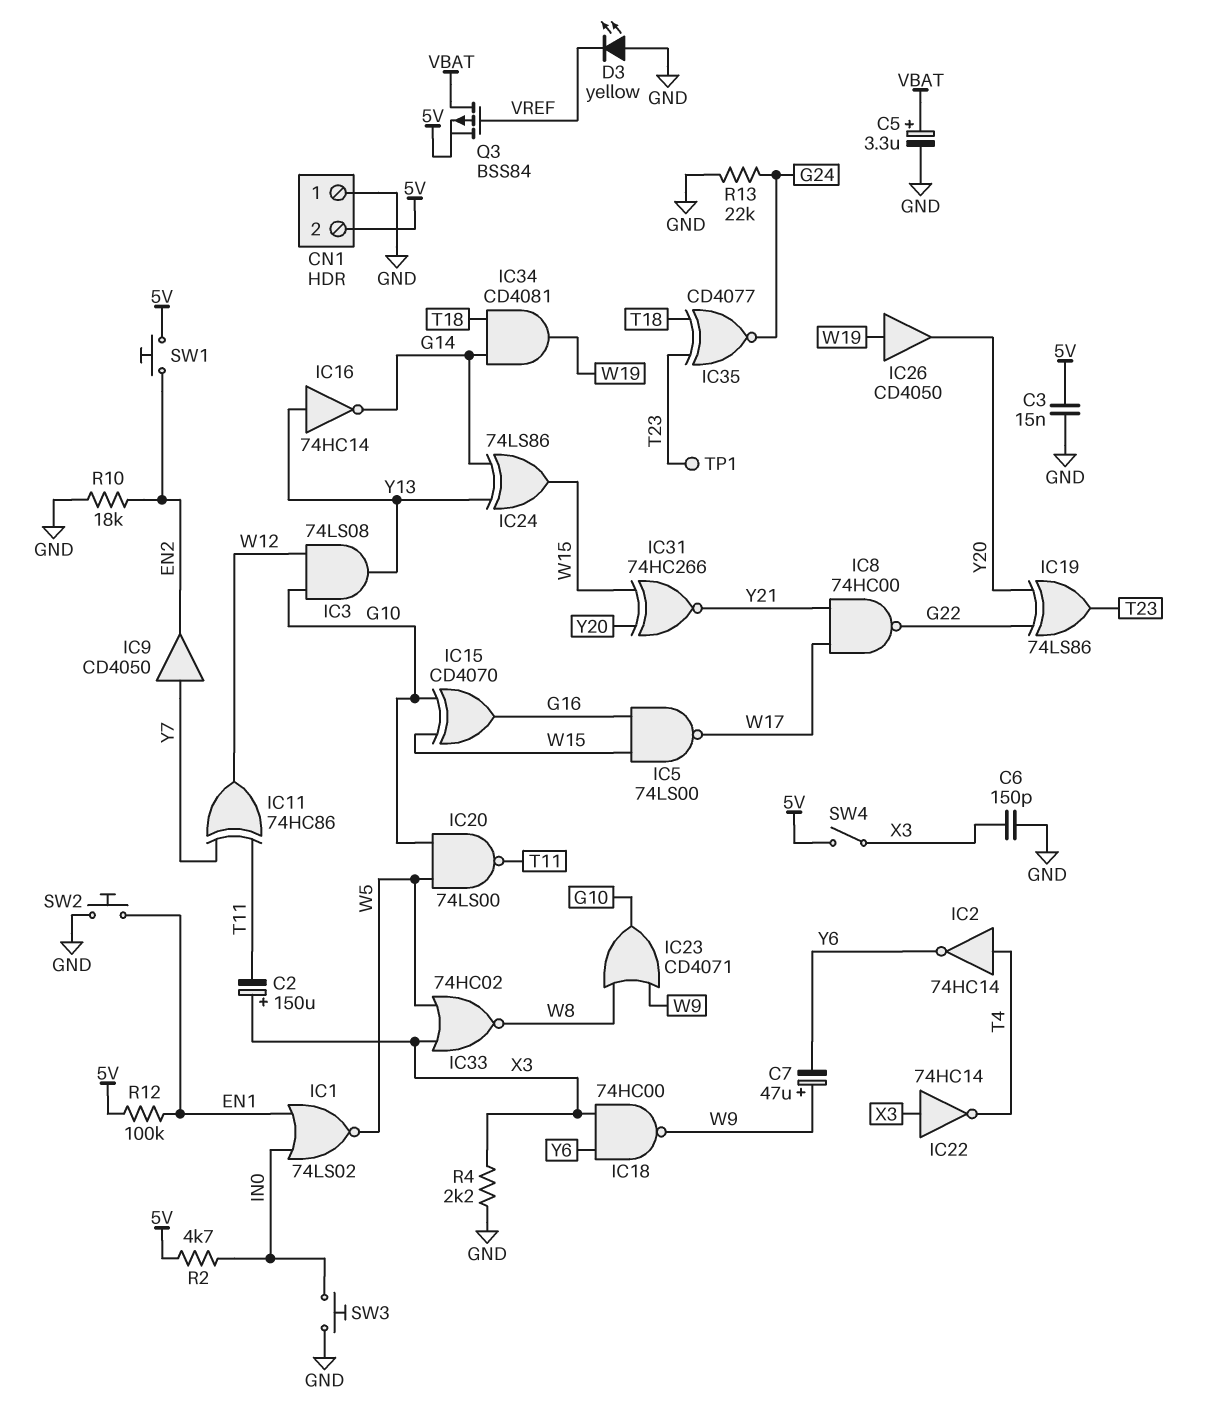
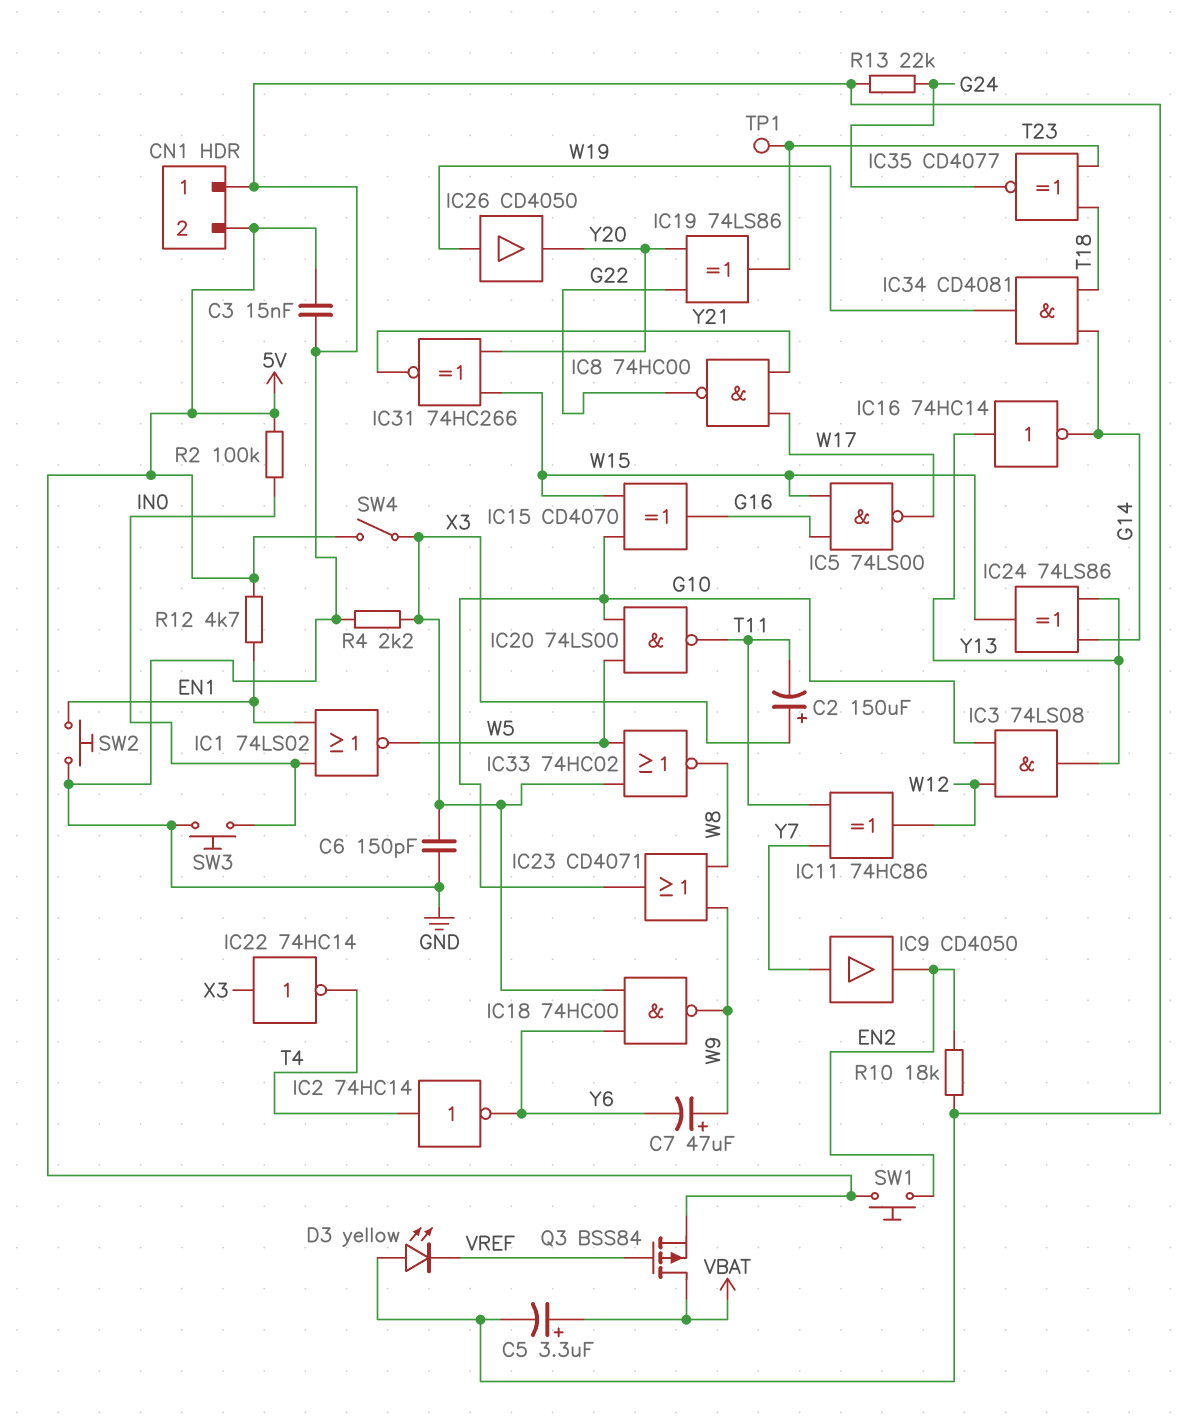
R2: 4.7k (5V, IN0) -> 100k (5V, IN0)
R12: 100k (5V, EN1) -> 4.7k (5V, EN1)

